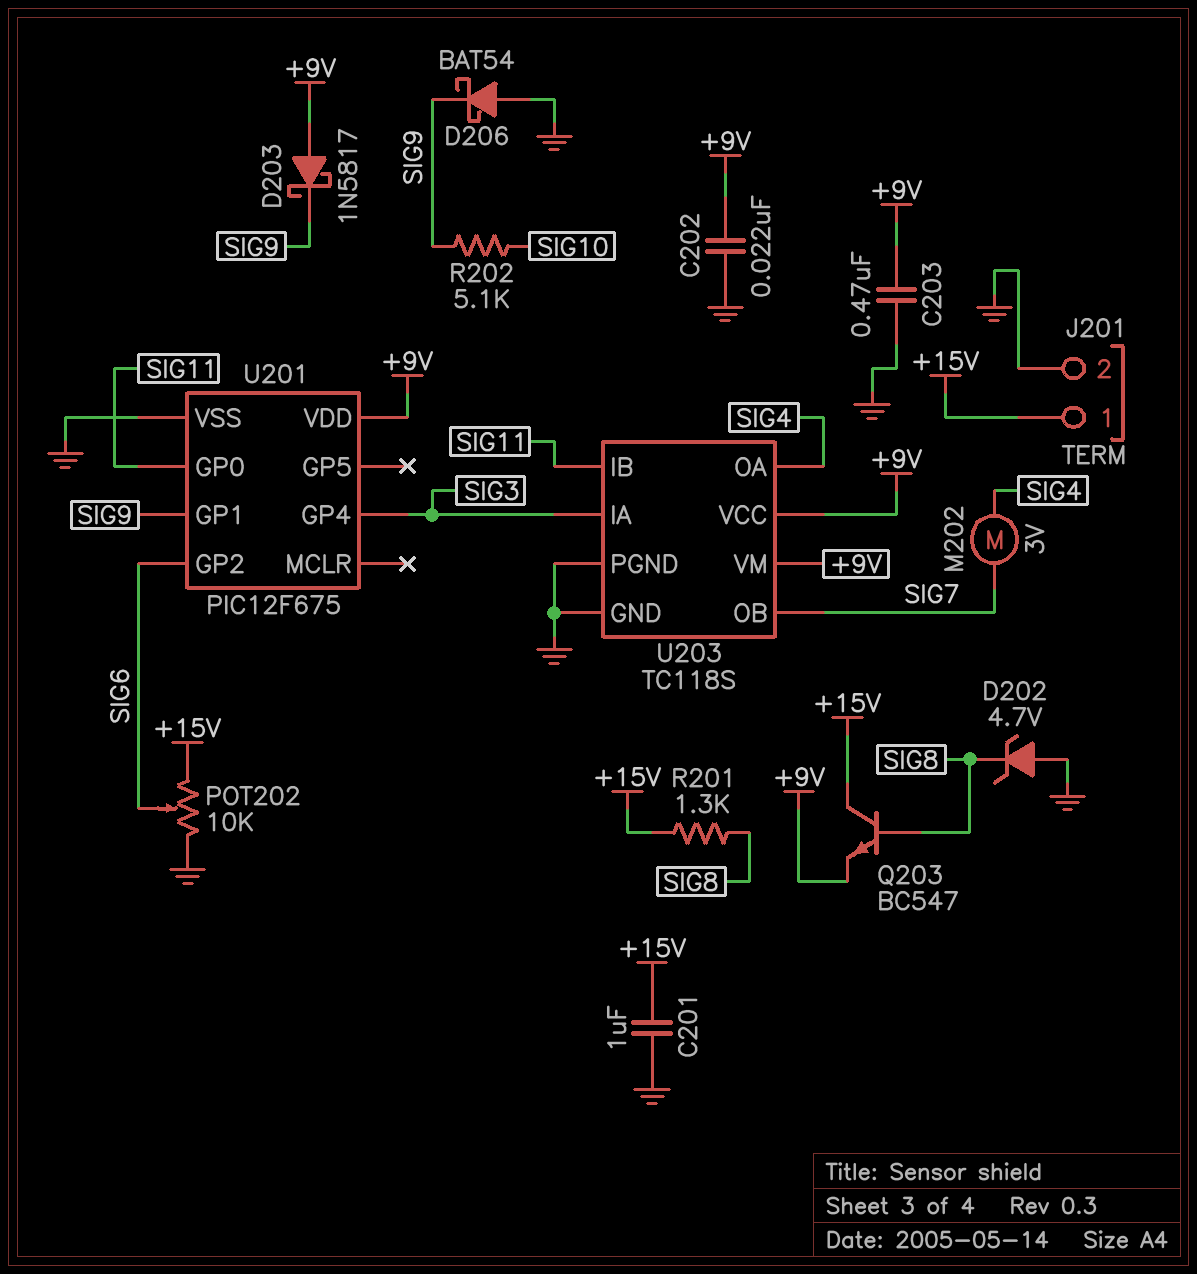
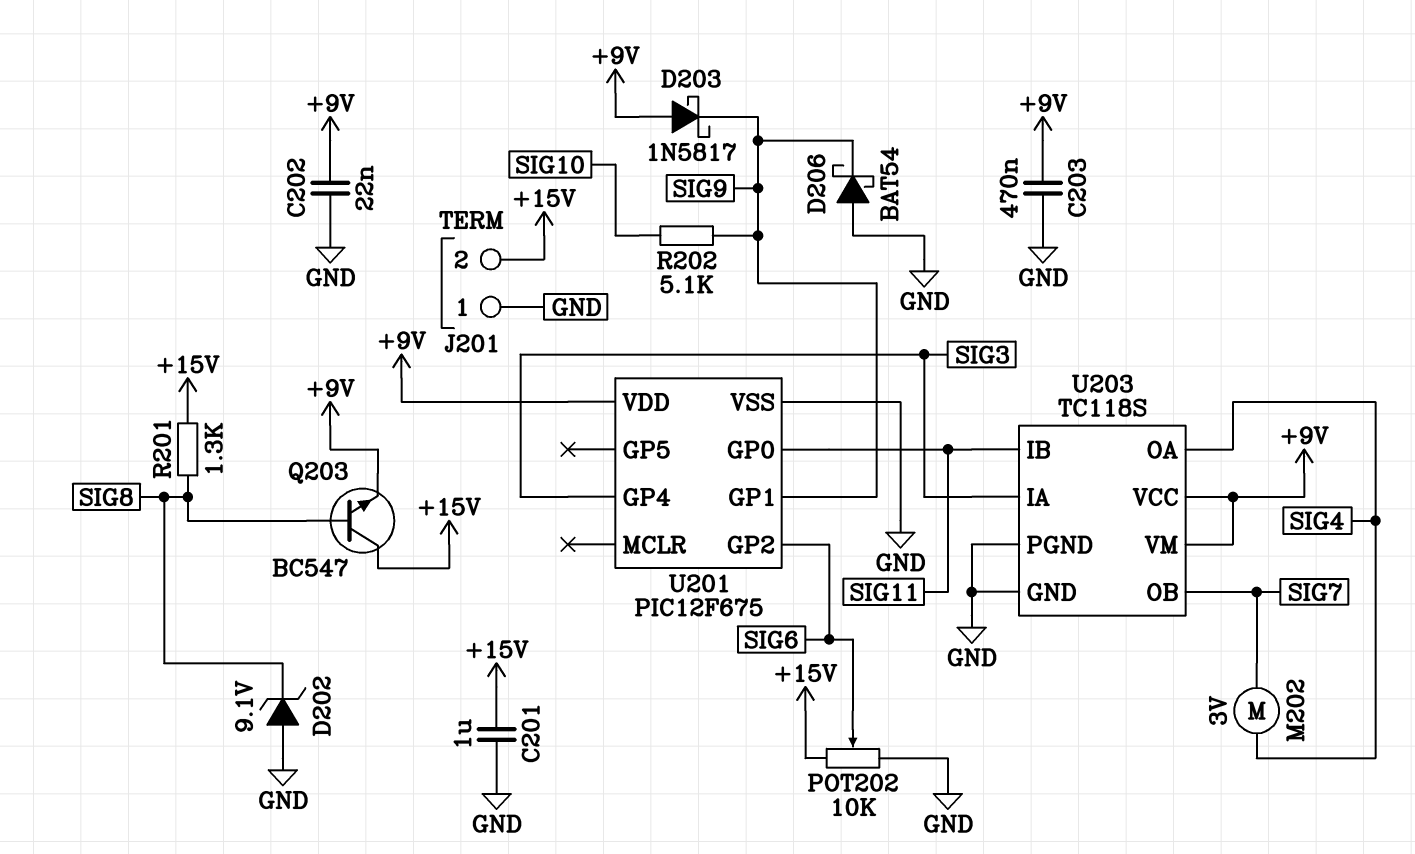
D202: zener 4.7V (A GND, K SIG8) -> zener 9.1V (A GND, K SIG8)
J201 pin 1: +15V -> GND
J201 pin 2: GND -> +15V

